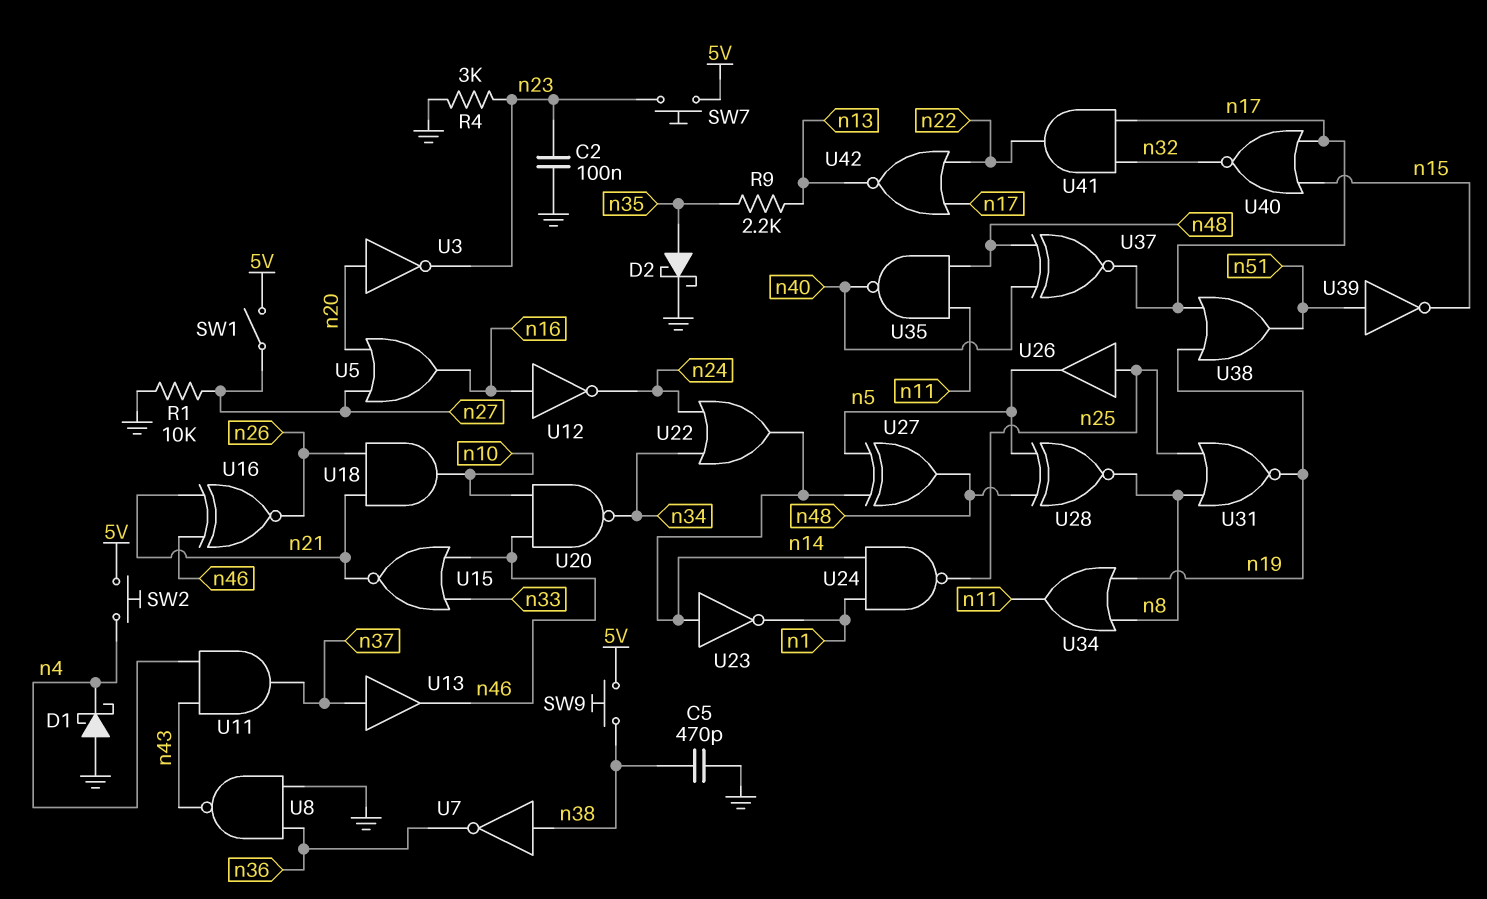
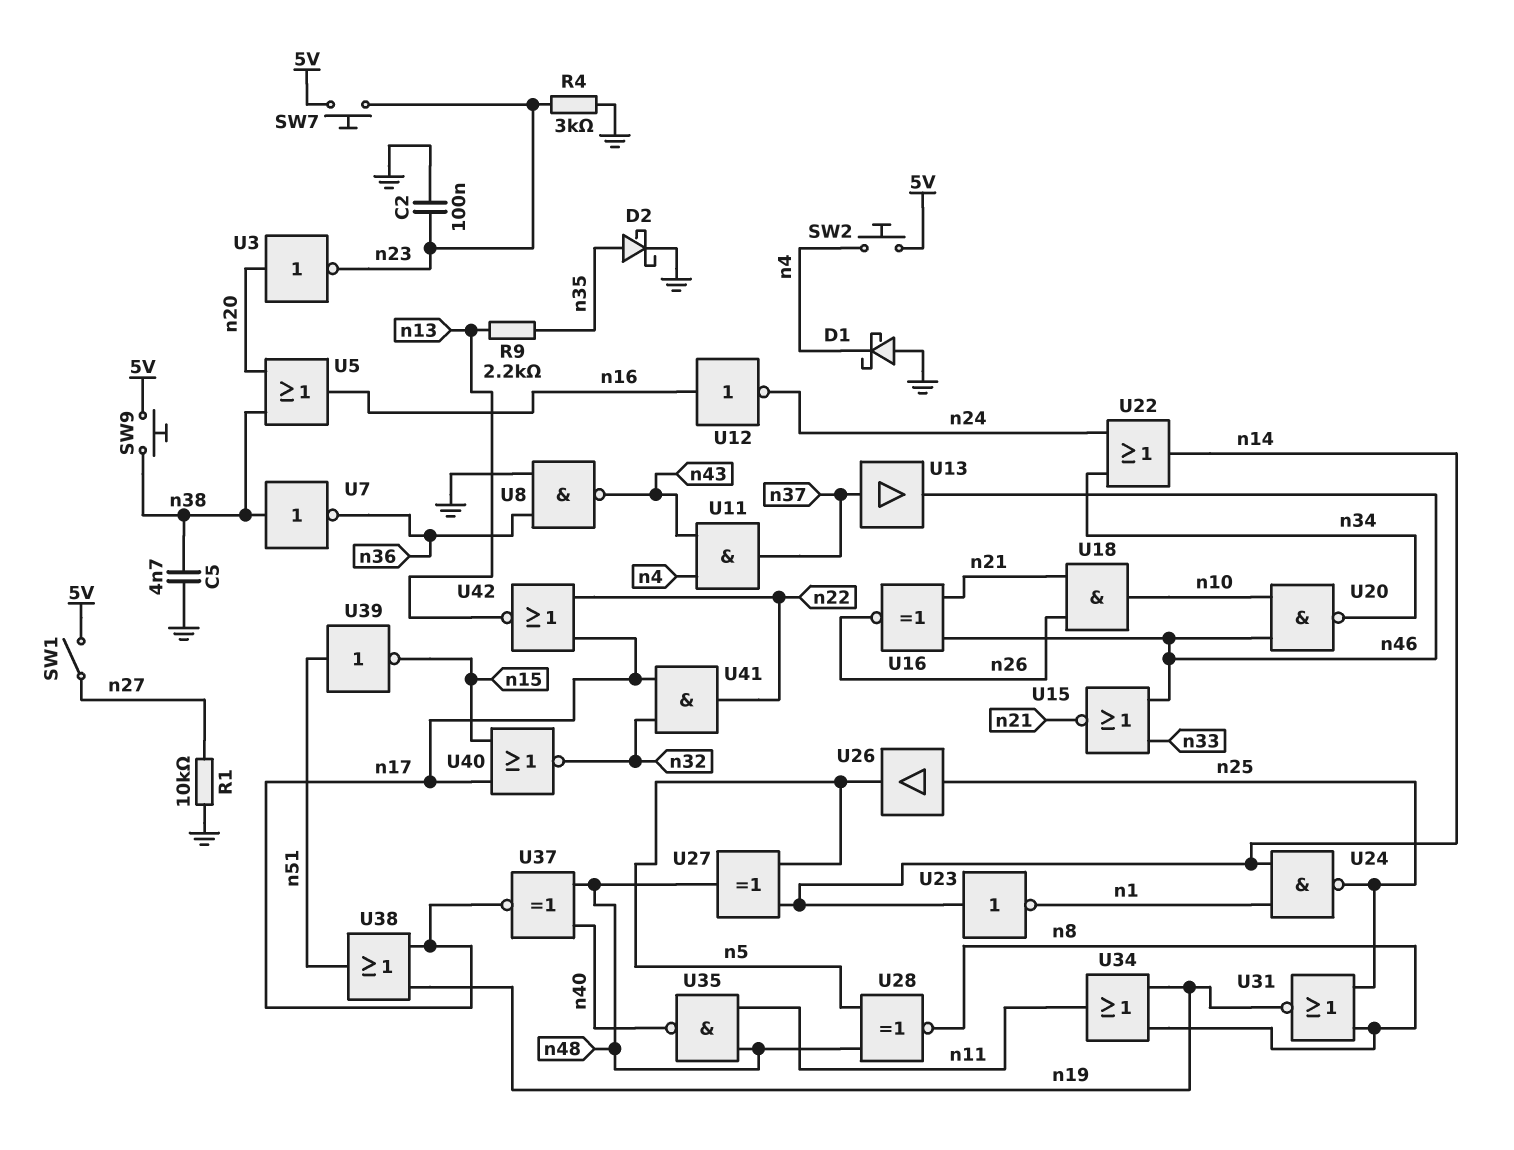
C5: 470pF (GND, n38) -> 4.7nF (GND, n38)
U5: OR (in n20, in n27, out n16) -> OR (in n20, in n38, out n16)

